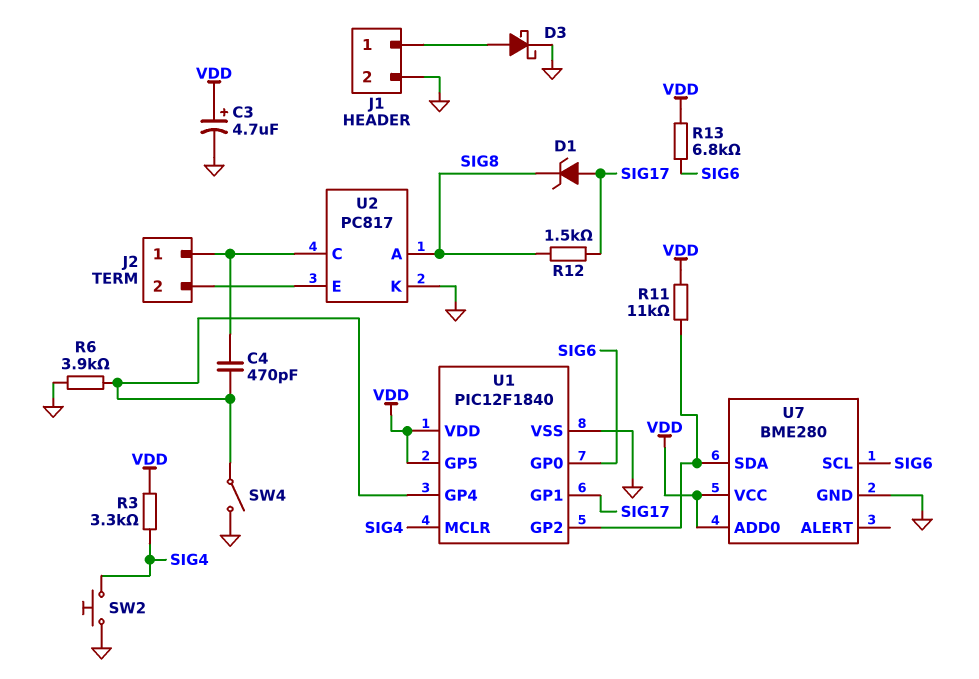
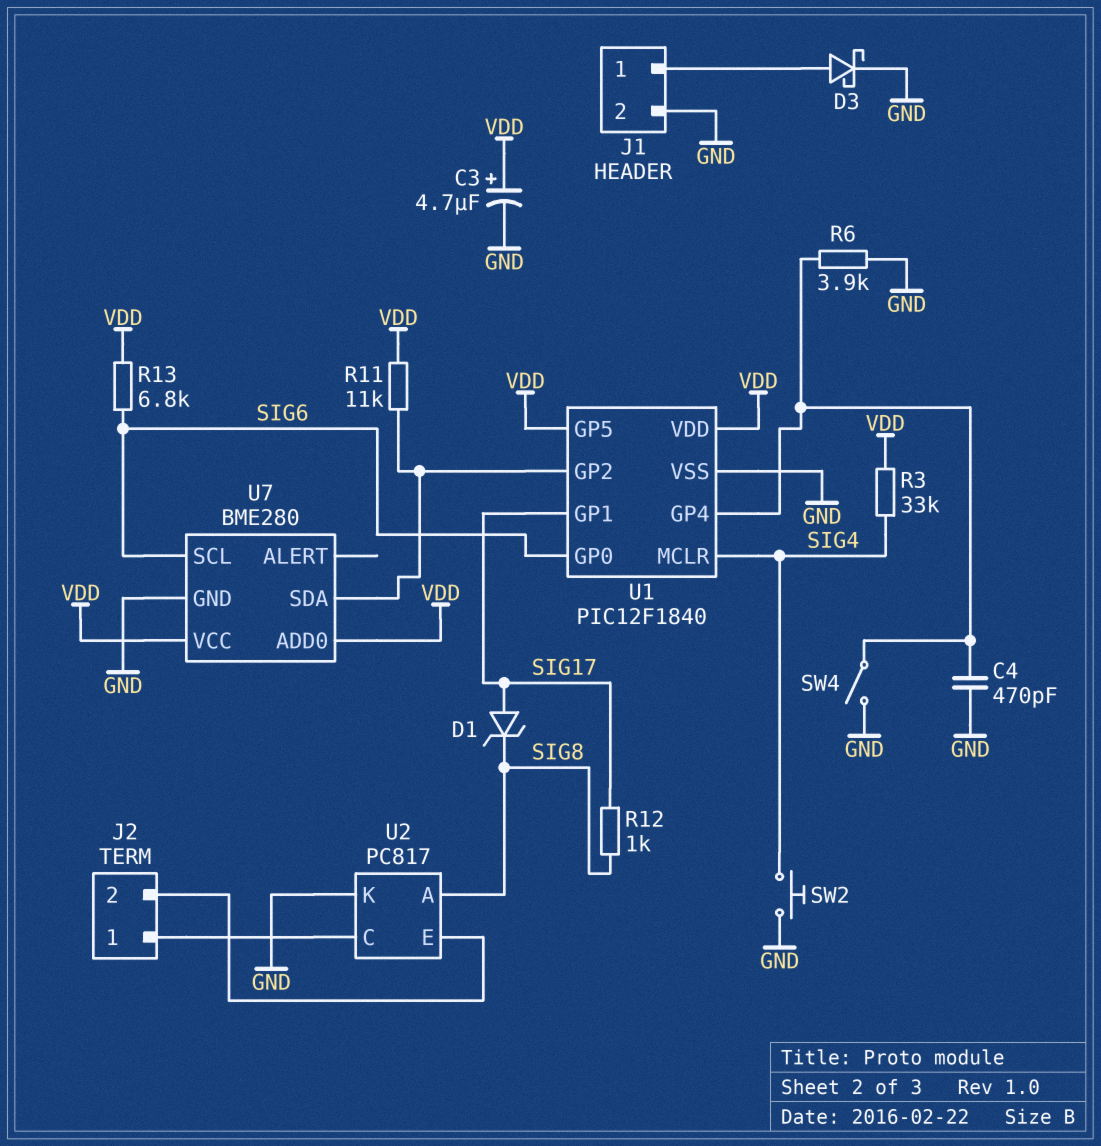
C4: 470pF (J2/1, U1/GP4) -> 470pF (GND, U1/GP4)
R3: 3.3k (SIG4, VDD) -> 33k (SIG4, VDD)
R12: 1.5k (SIG8, SIG17) -> 1k (SIG8, SIG17)

